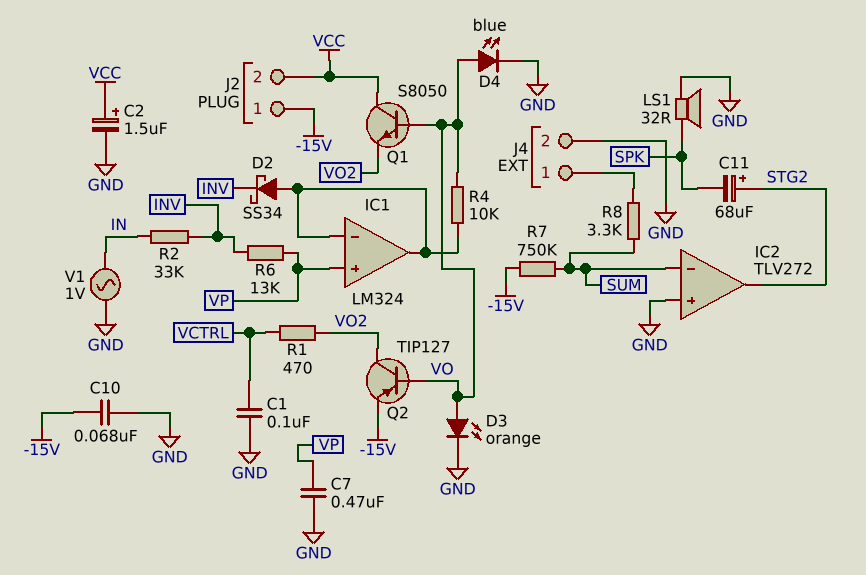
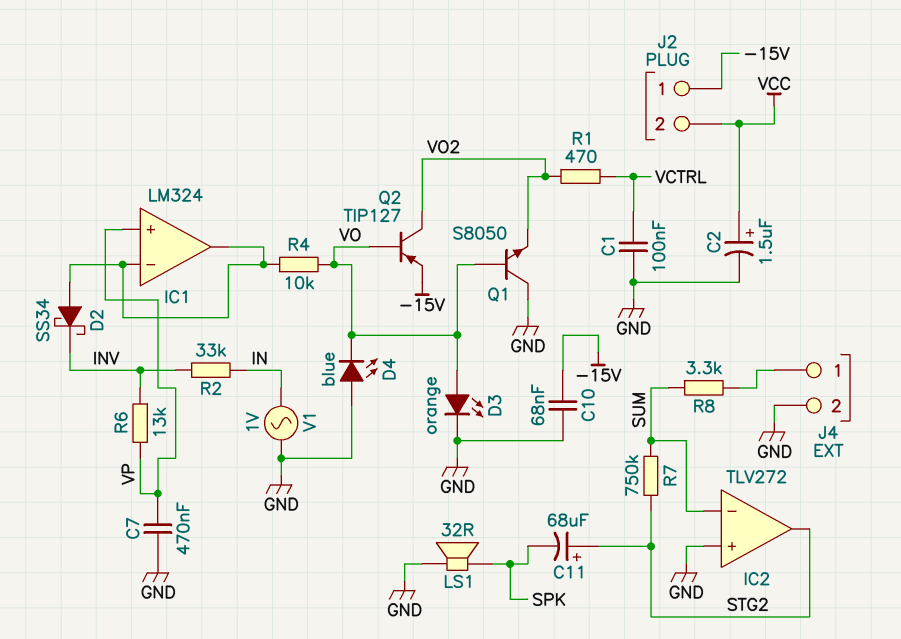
D4: LED blue (A VO, K GND) -> LED blue (A GND, K VO)
Q1: NPN S8050 (B VO, C VCC, E VO2) -> NPN S8050 (B VO, C GND, E VO2)
R7: 750k (-15V, SUM) -> 750k (STG2, SUM)

